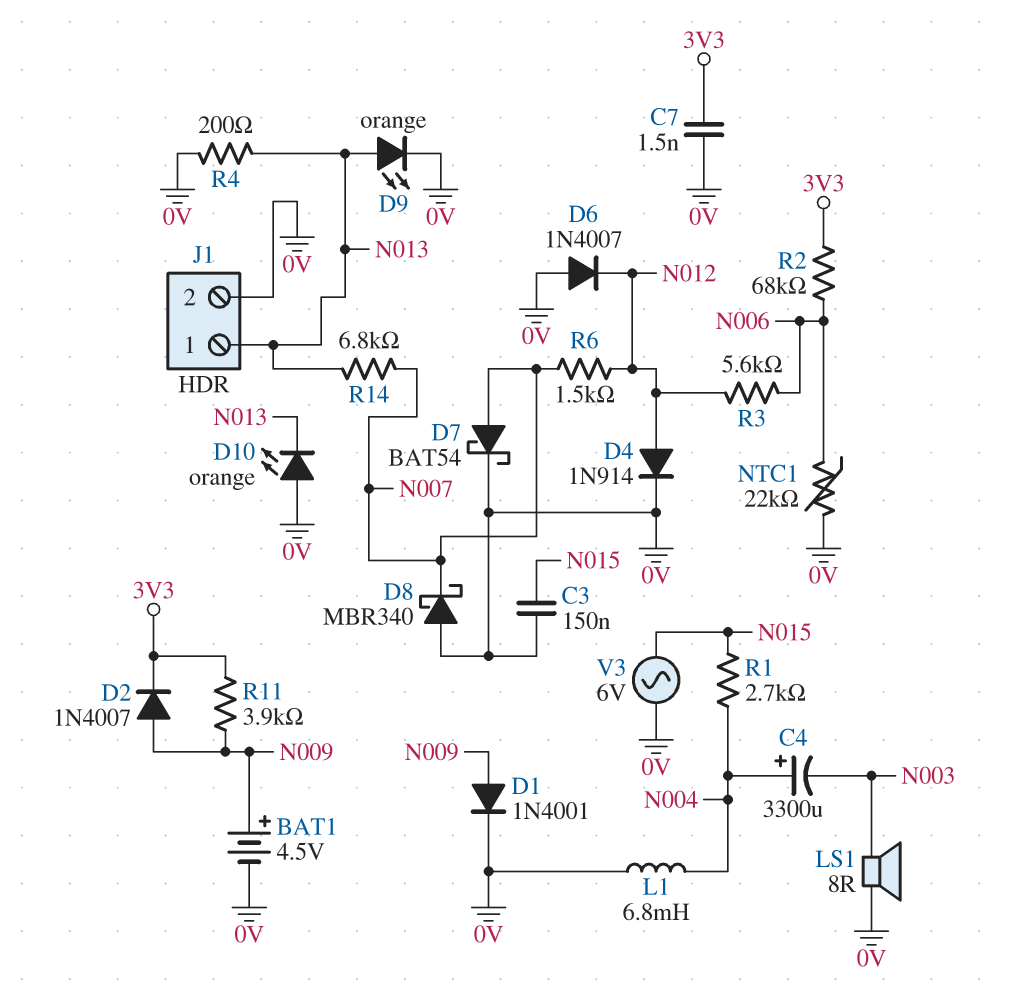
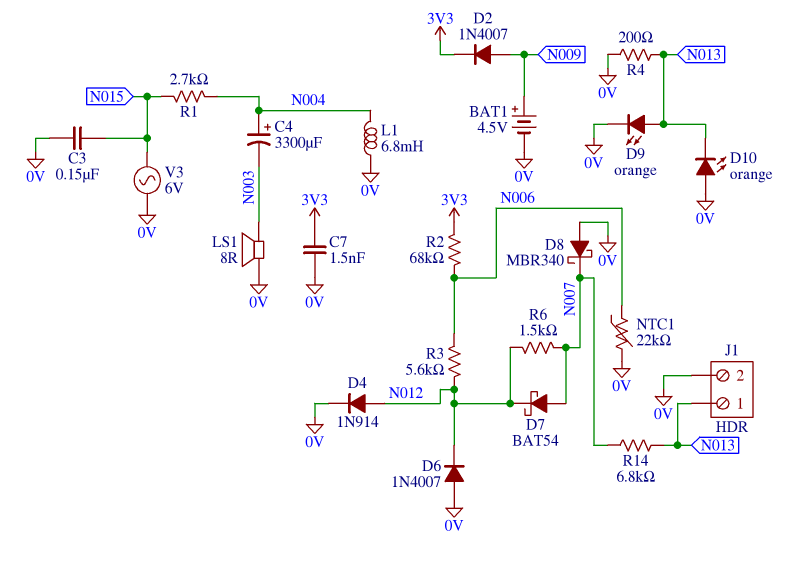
D1: diode 1N4001 (A N009, K 0V) -> none
D7: schottky BAT54 (A N007, K 0V) -> schottky BAT54 (A N007, K N012)
R11: 3.9k (3V3, N009) -> none

